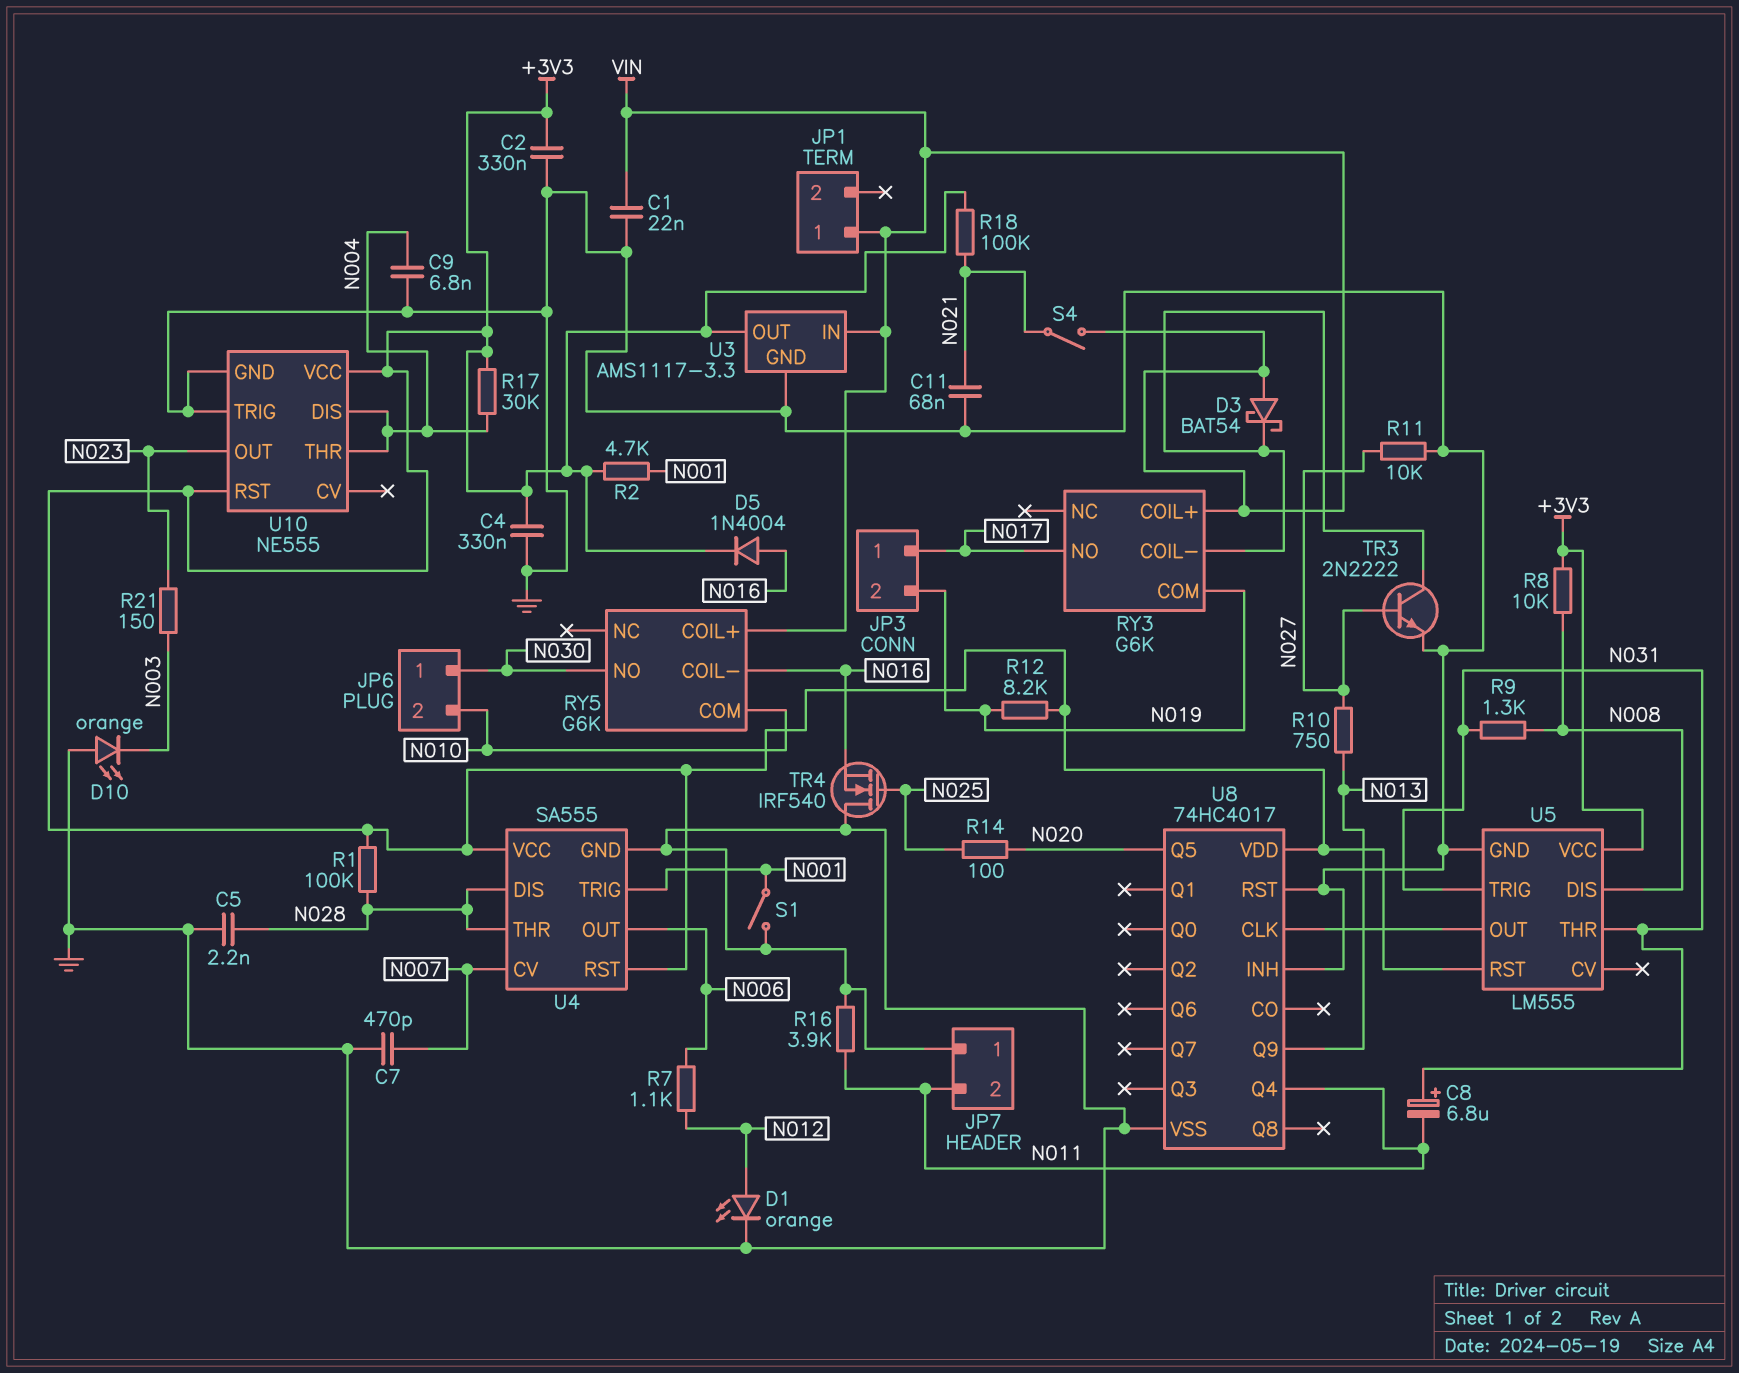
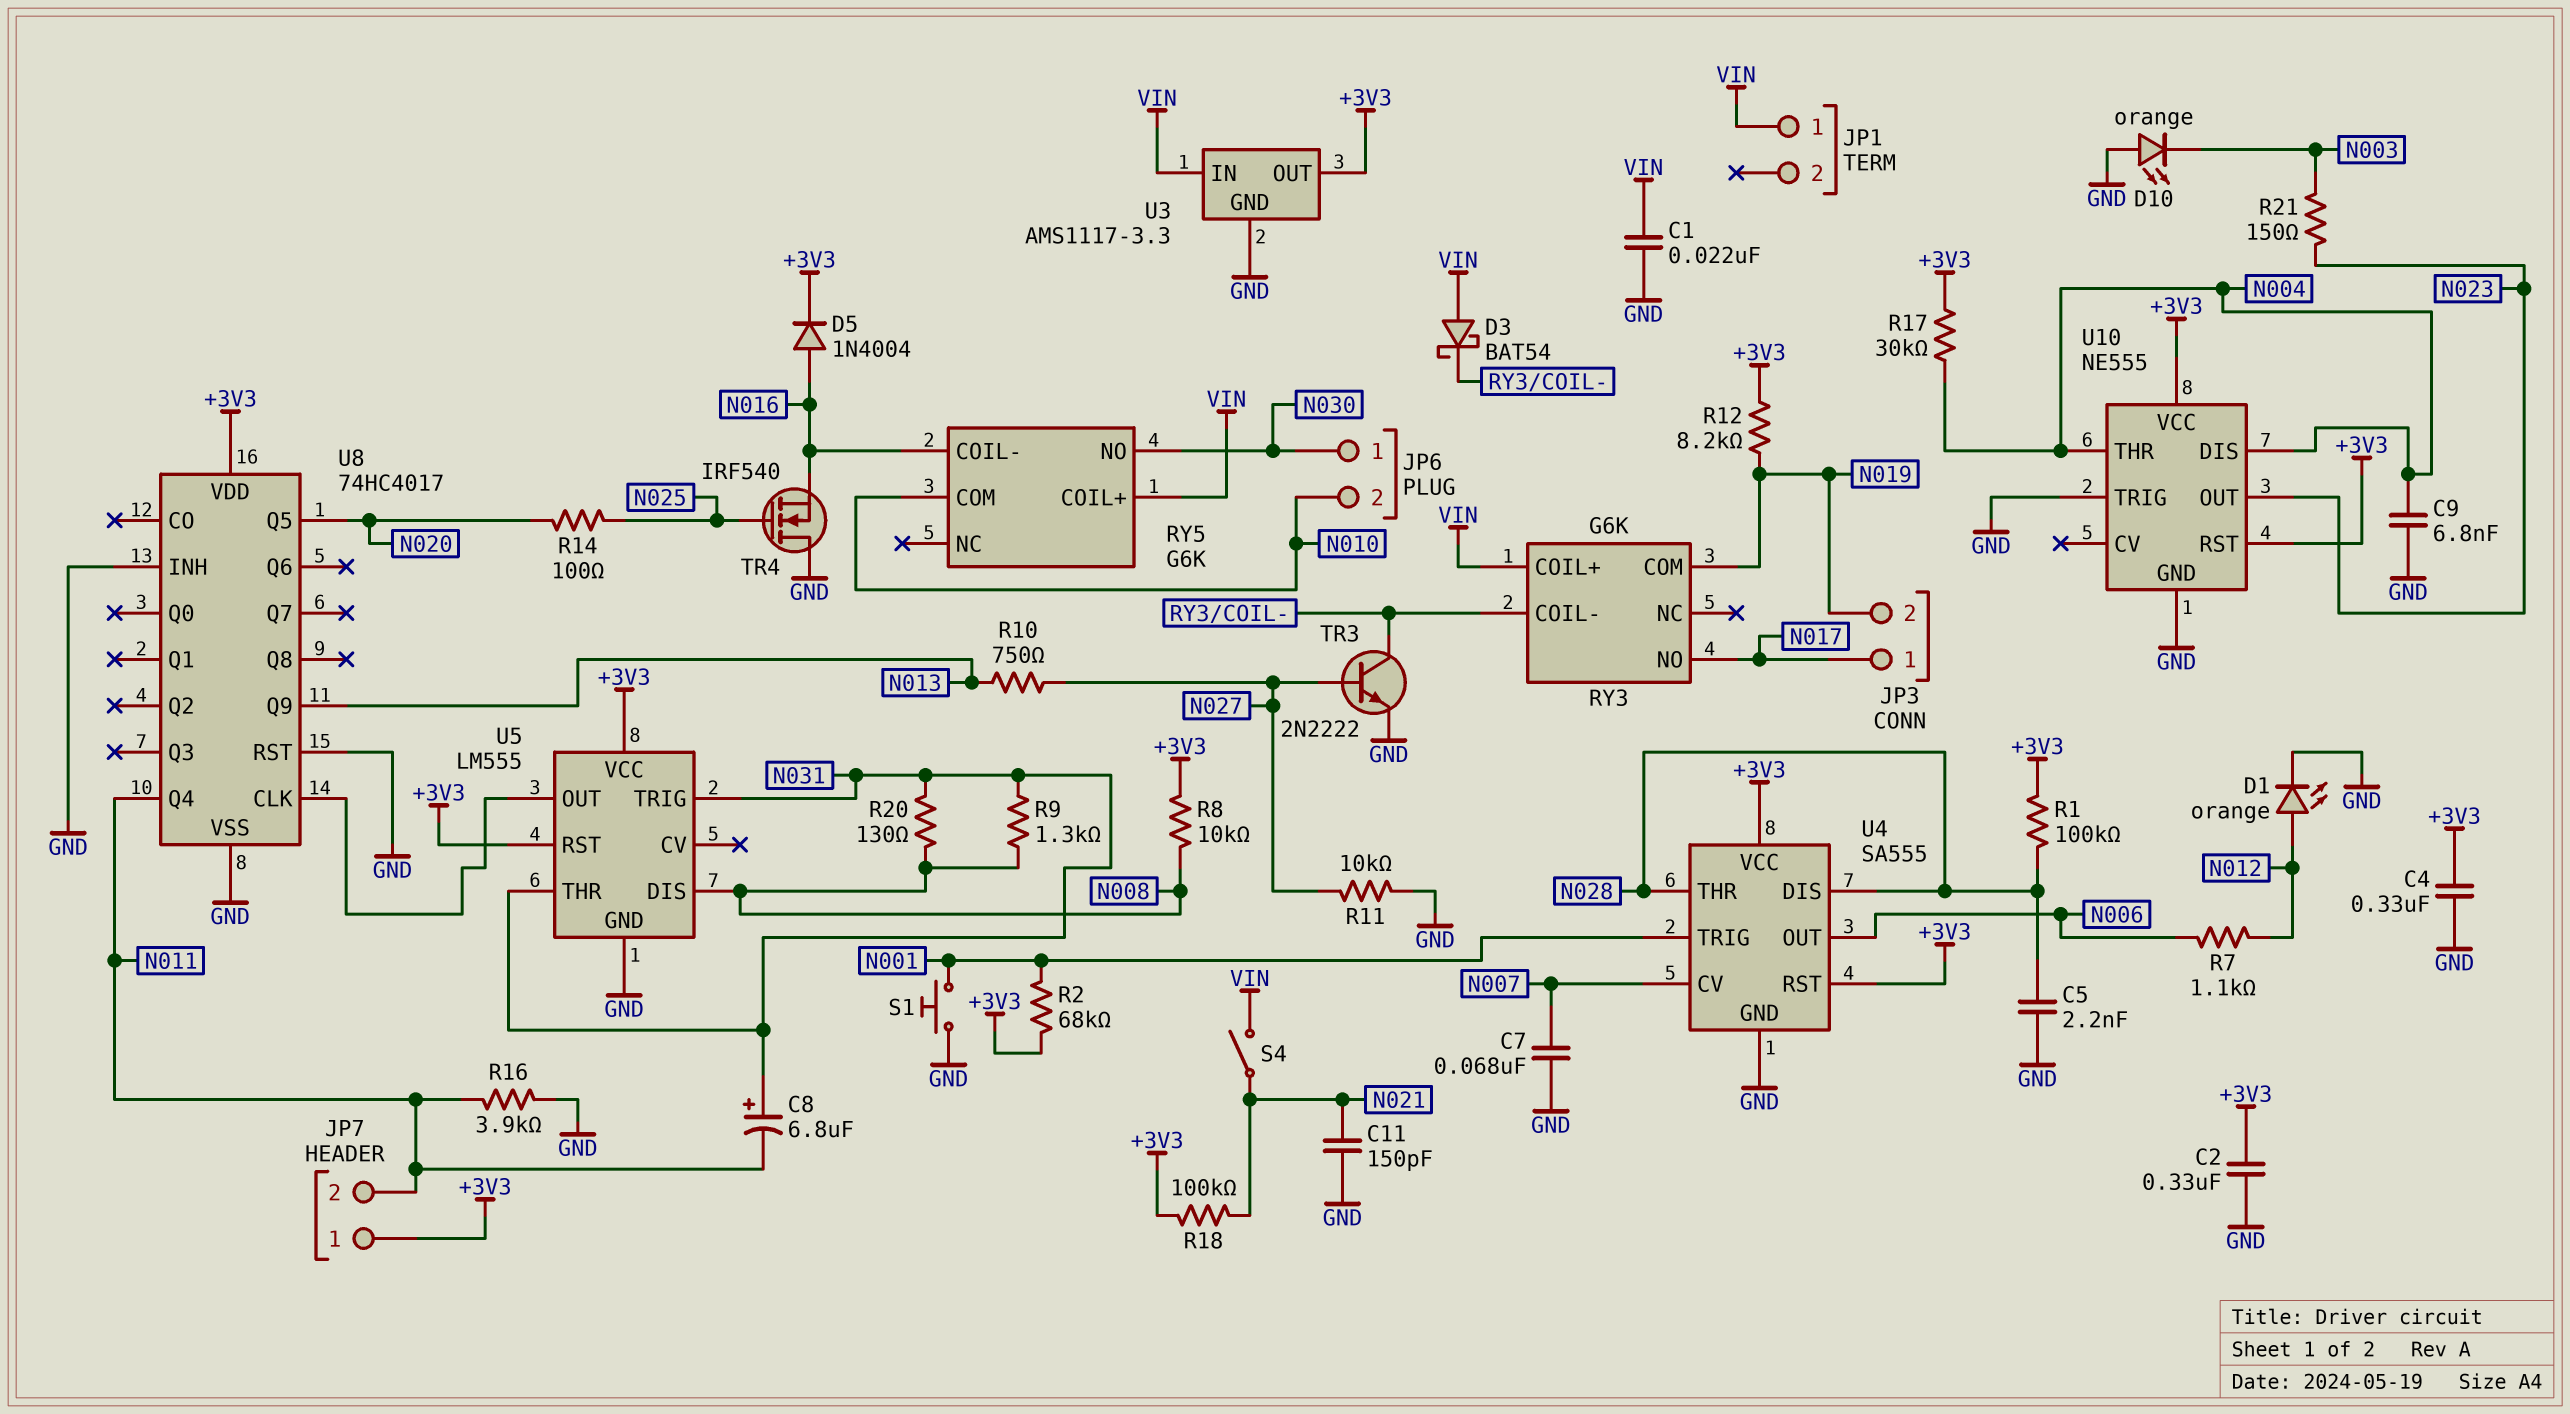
C7: 470pF (GND, N007) -> 68nF (GND, N007)
C11: 68nF (GND, N021) -> 150pF (GND, N021)
JP7 pin 1: GND -> +3V3
R2: 4.7k (+3V3, N001) -> 68k (+3V3, N001)
R20: none -> 130 (N008, N031)
S1: switch (GND, N001) -> button (GND, N001)

